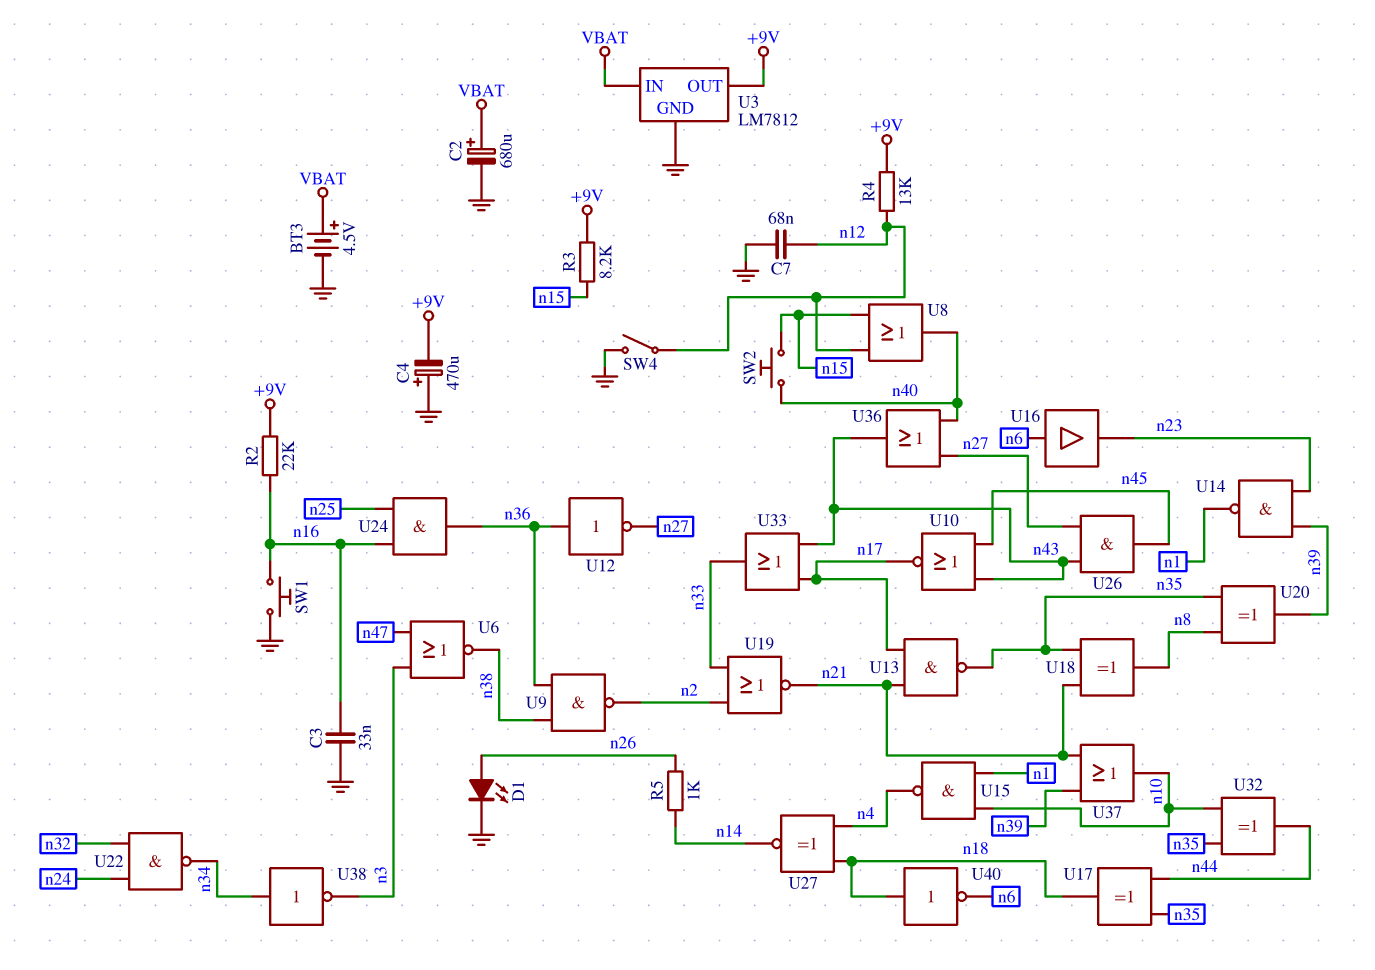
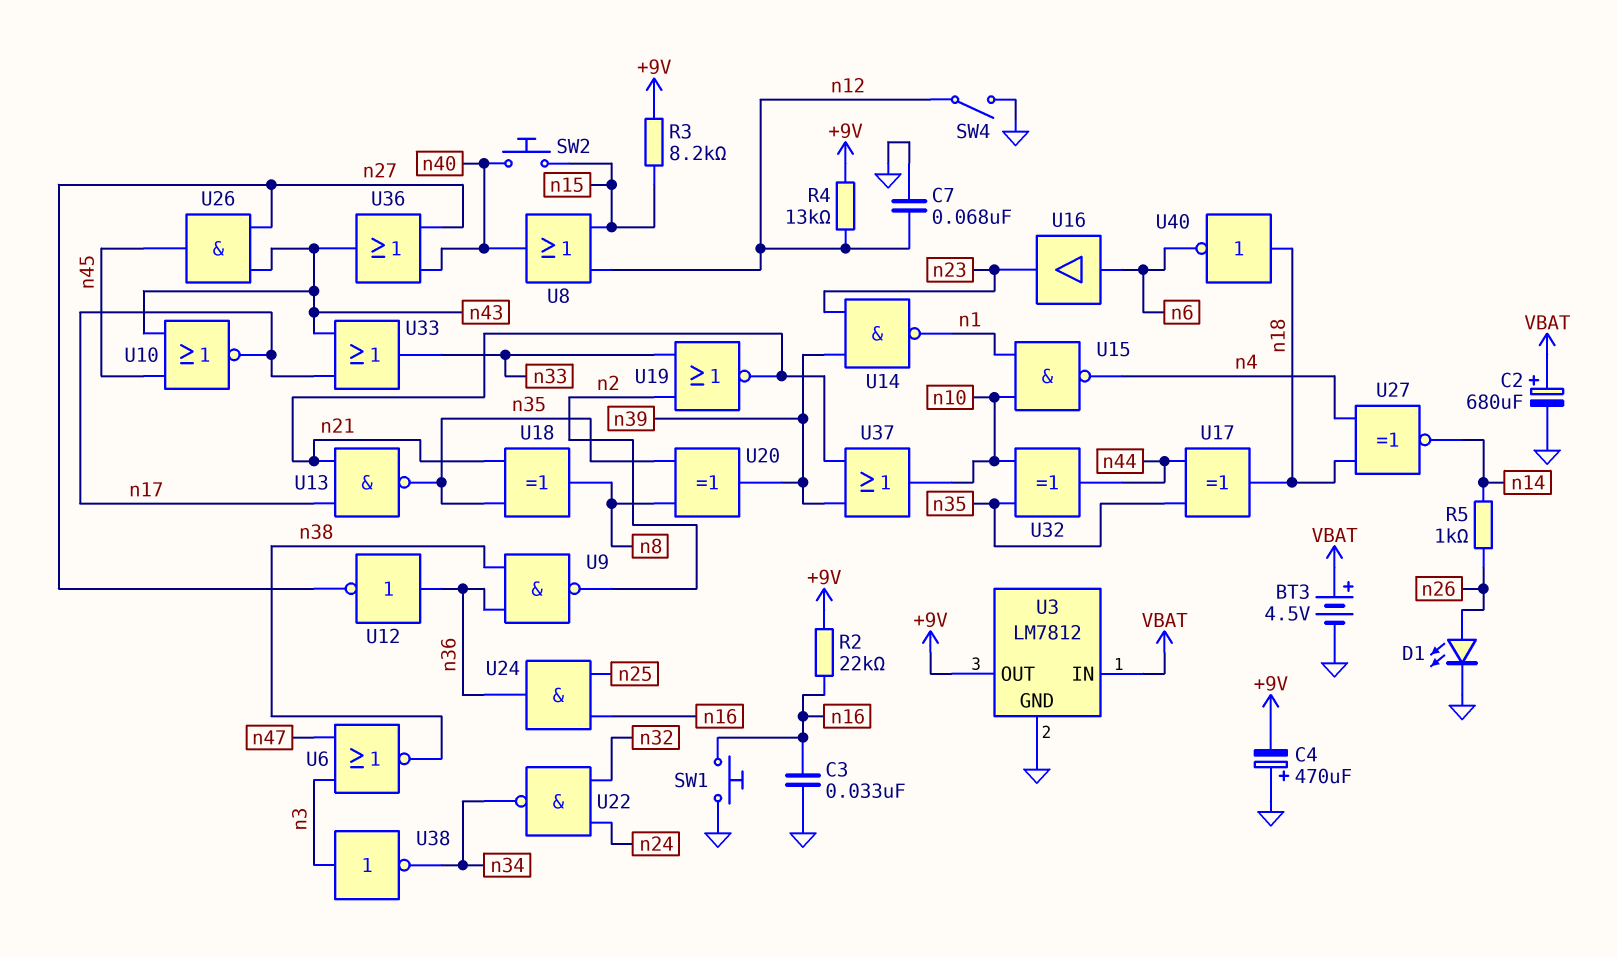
U38: NOT (in n34, out n3) -> NOT (in n3, out n34)

